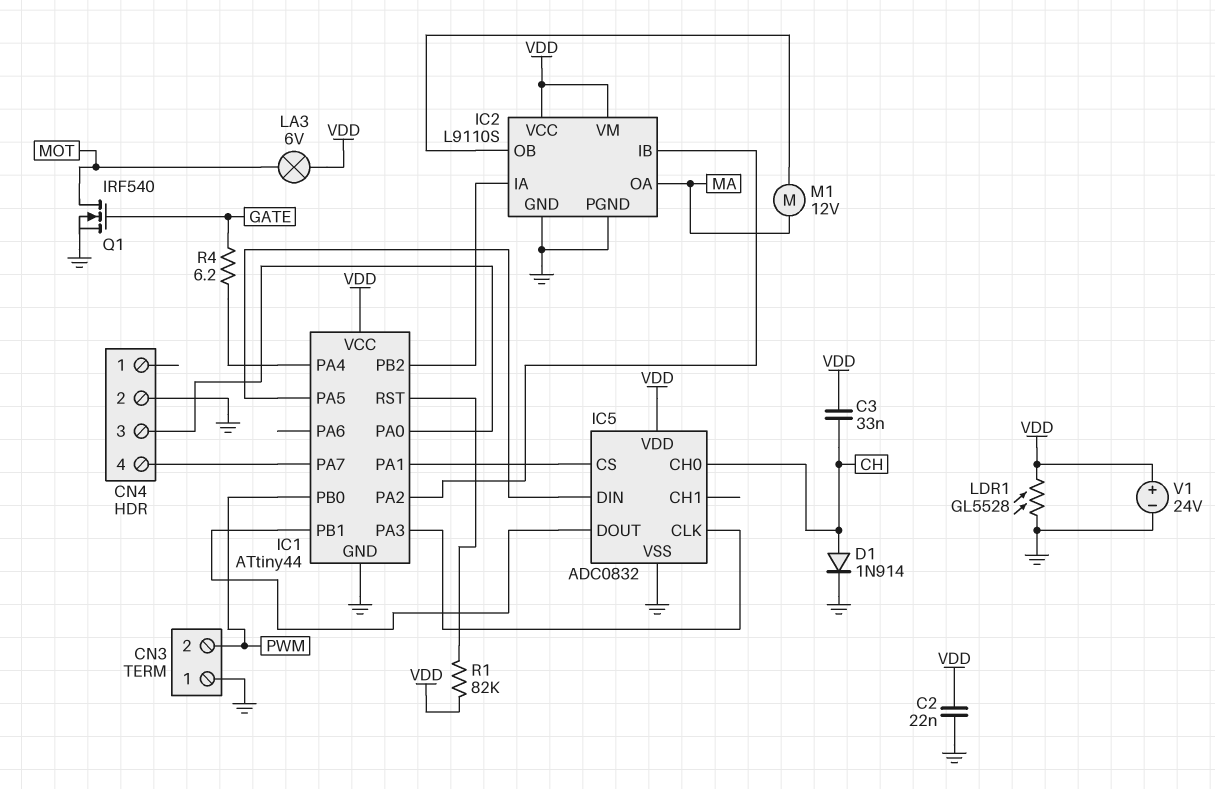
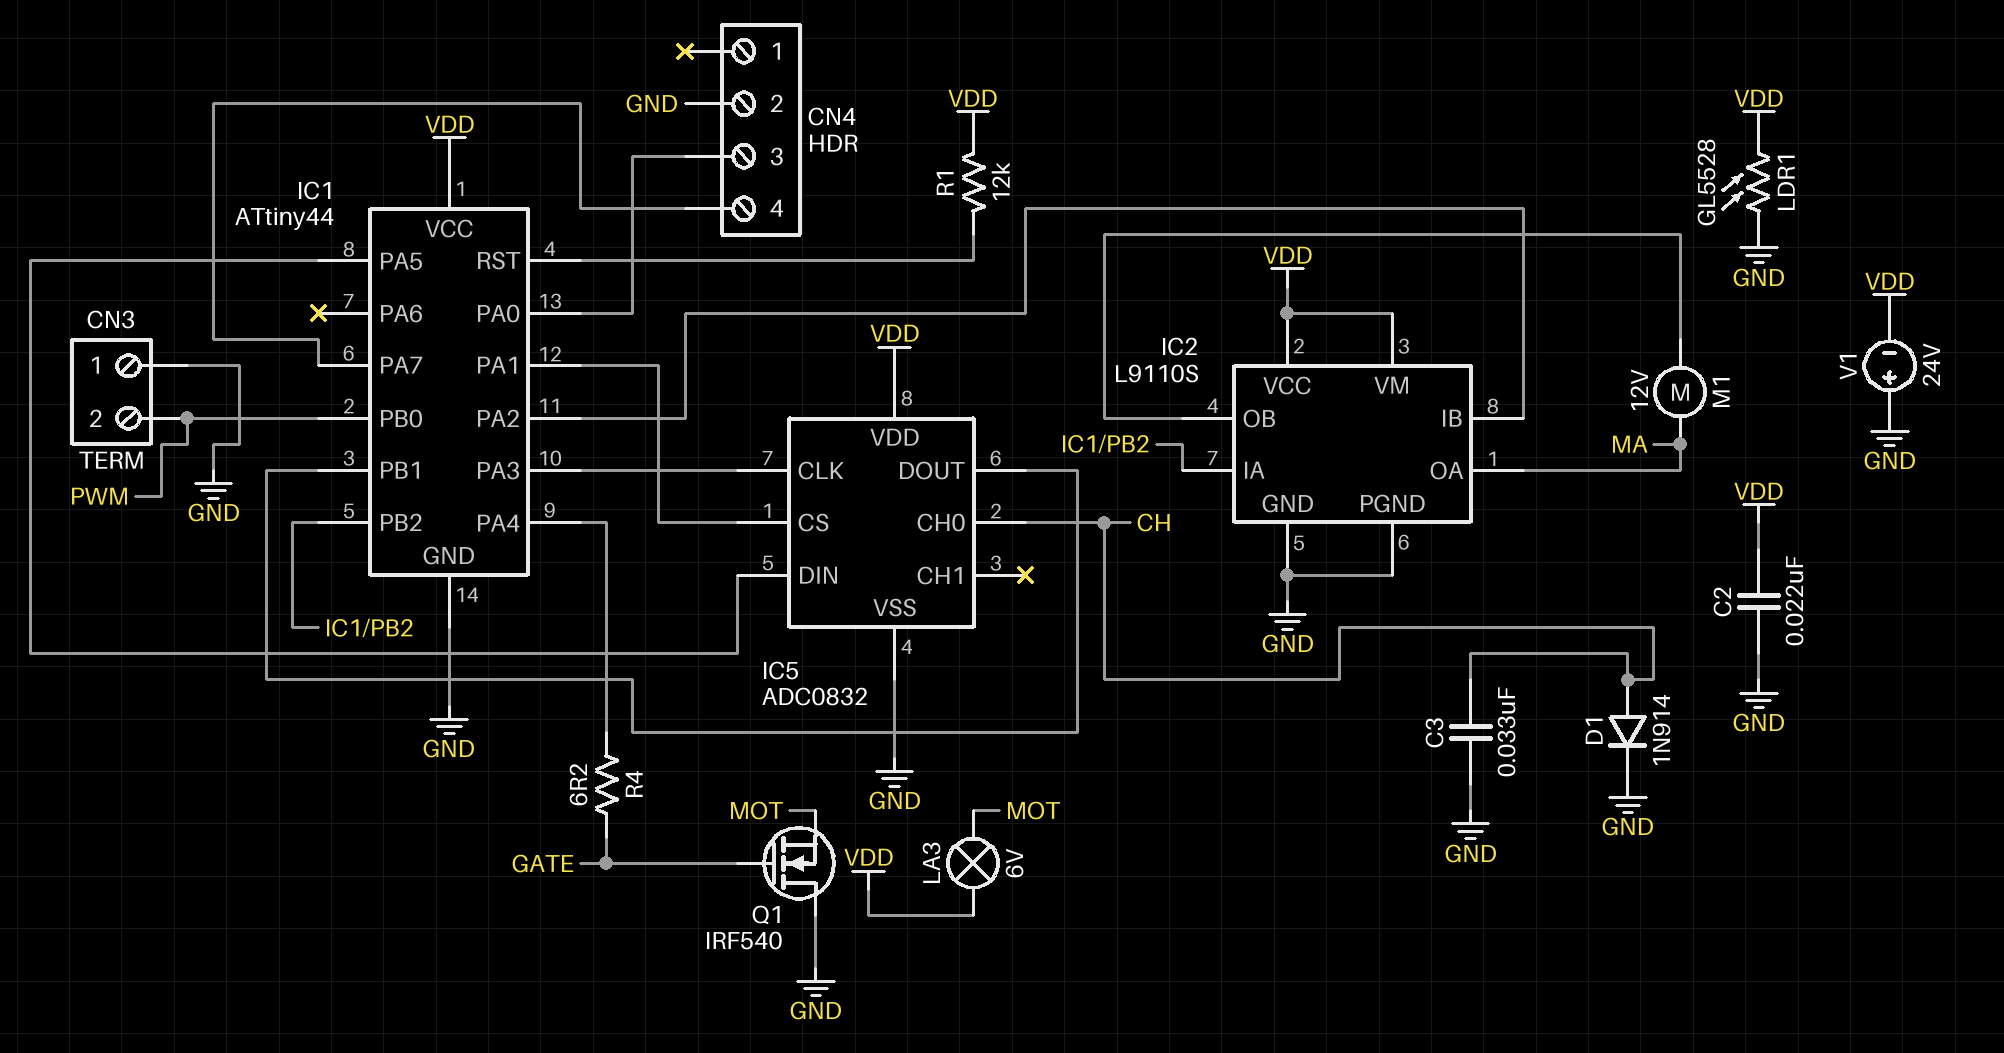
C3: 33nF (CH, VDD) -> 33nF (CH, GND)
Q1: NMOS IRF540 (G GATE, D MOT, S GND) -> NMOS IRF540 (G GATE, D GND, S MOT)
R1: 82k (IC1/RST, VDD) -> 12k (IC1/RST, VDD)
V1: 24V (plus VDD, minus GND) -> 24V (plus GND, minus VDD)

